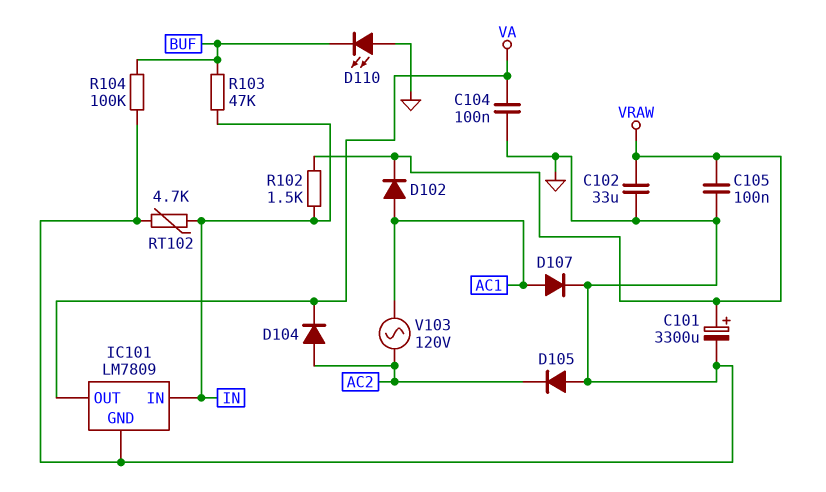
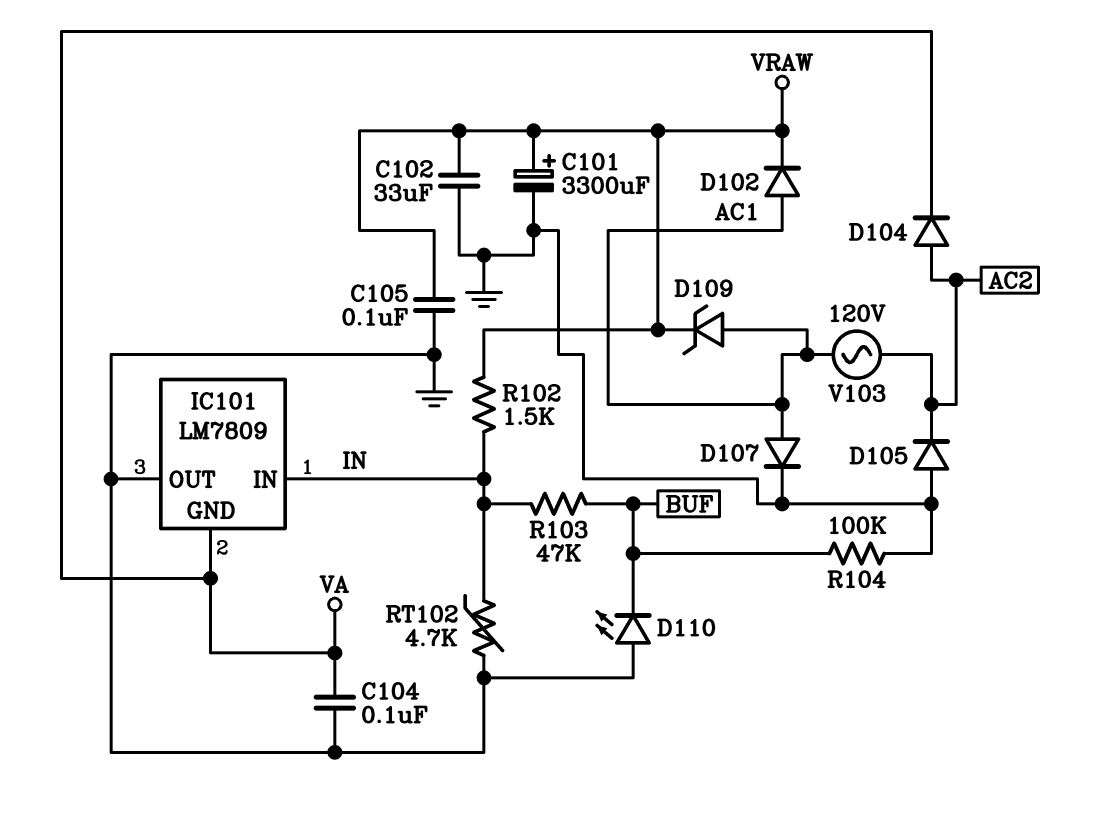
D109: none -> zener (A AC1, K VRAW)
IC101 pin GND: GND -> VA
IC101 pin OUT: VA -> GND

